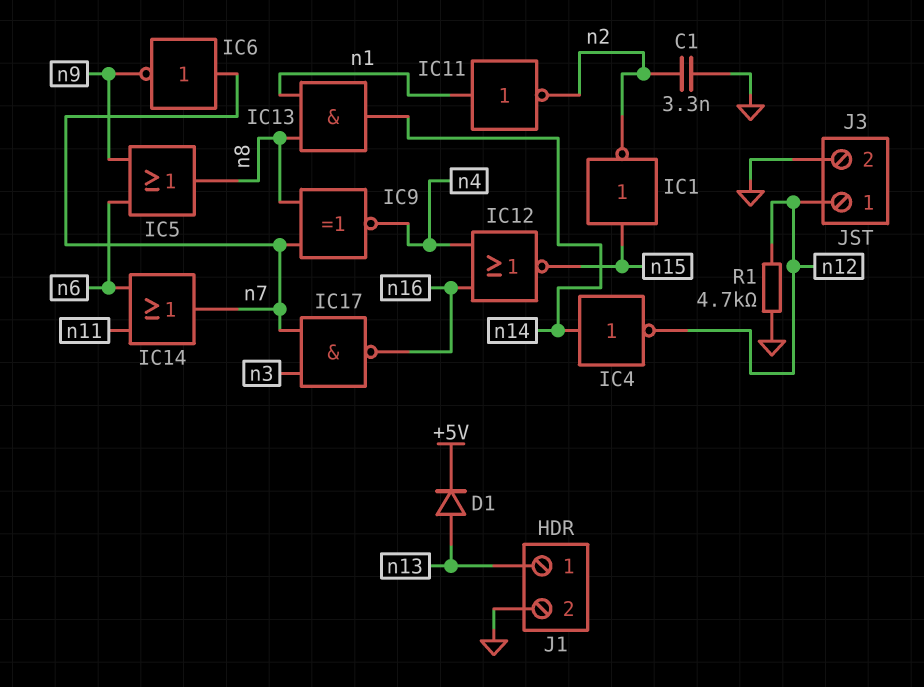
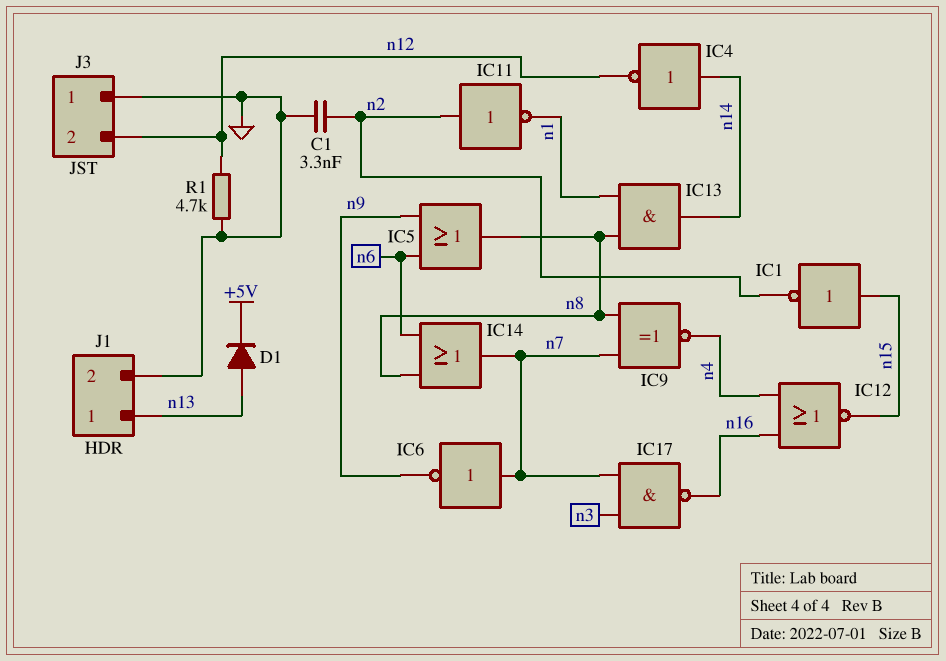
IC11: NOT (in n1, out n2) -> NOT (in n2, out n1)
IC14: OR (in n6, in n11, out n7) -> OR (in n6, in n8, out n7)
J3 pin 1: n12 -> GND
J3 pin 2: GND -> n12

